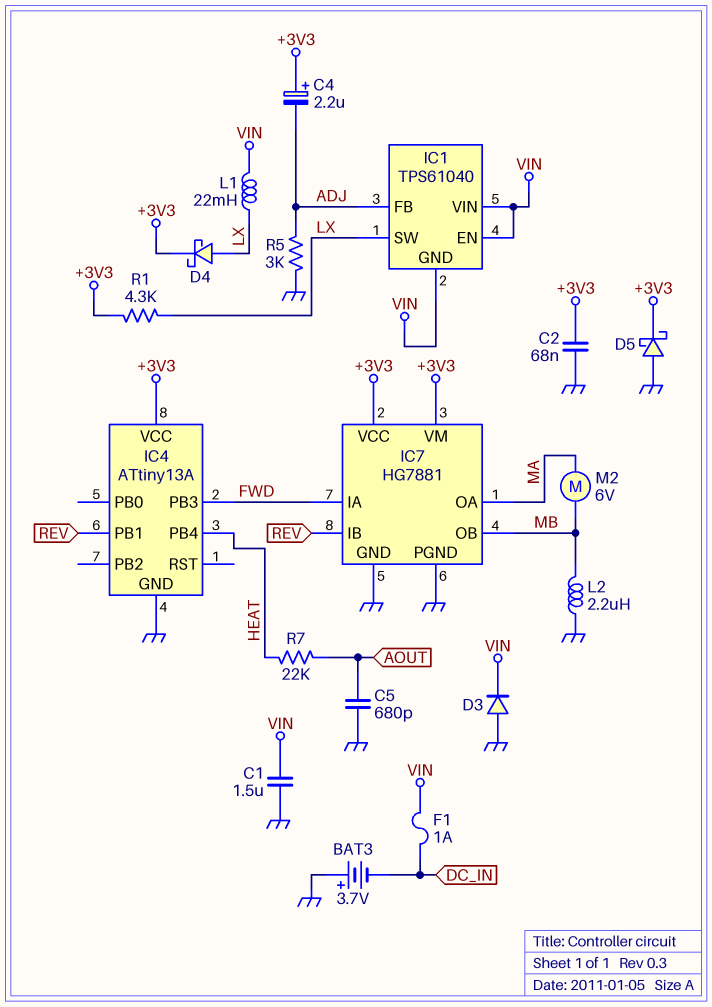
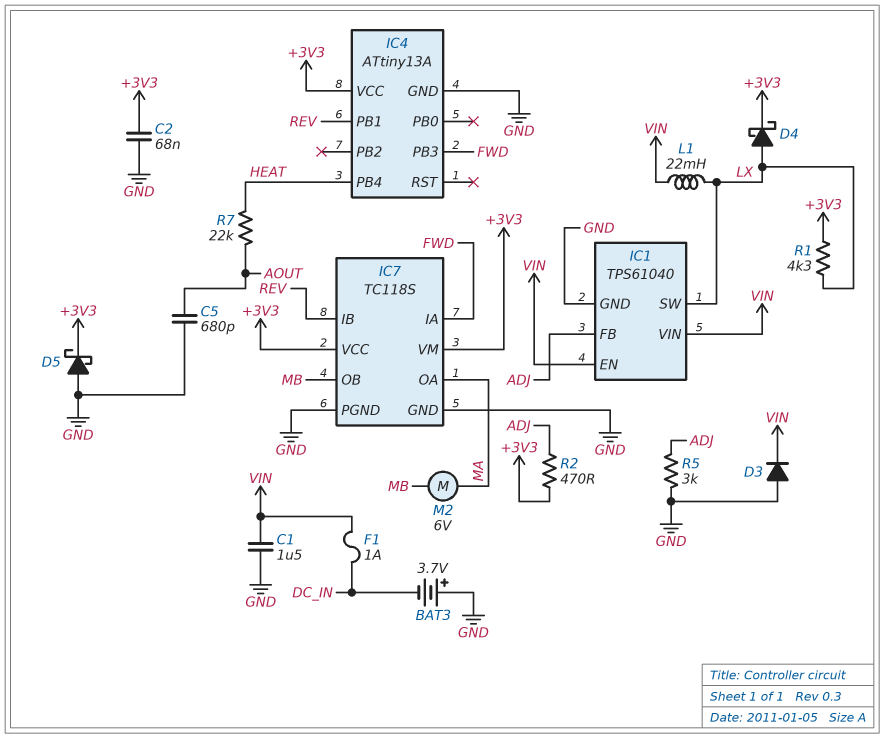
C4: 2.2uF (plus +3V3, minus ADJ) -> none
IC1 pin GND: VIN -> GND
IC7: HG7881 -> TC118S
L2: 2.2uH (GND, MB) -> none
R2: none -> 470 (+3V3, ADJ)

